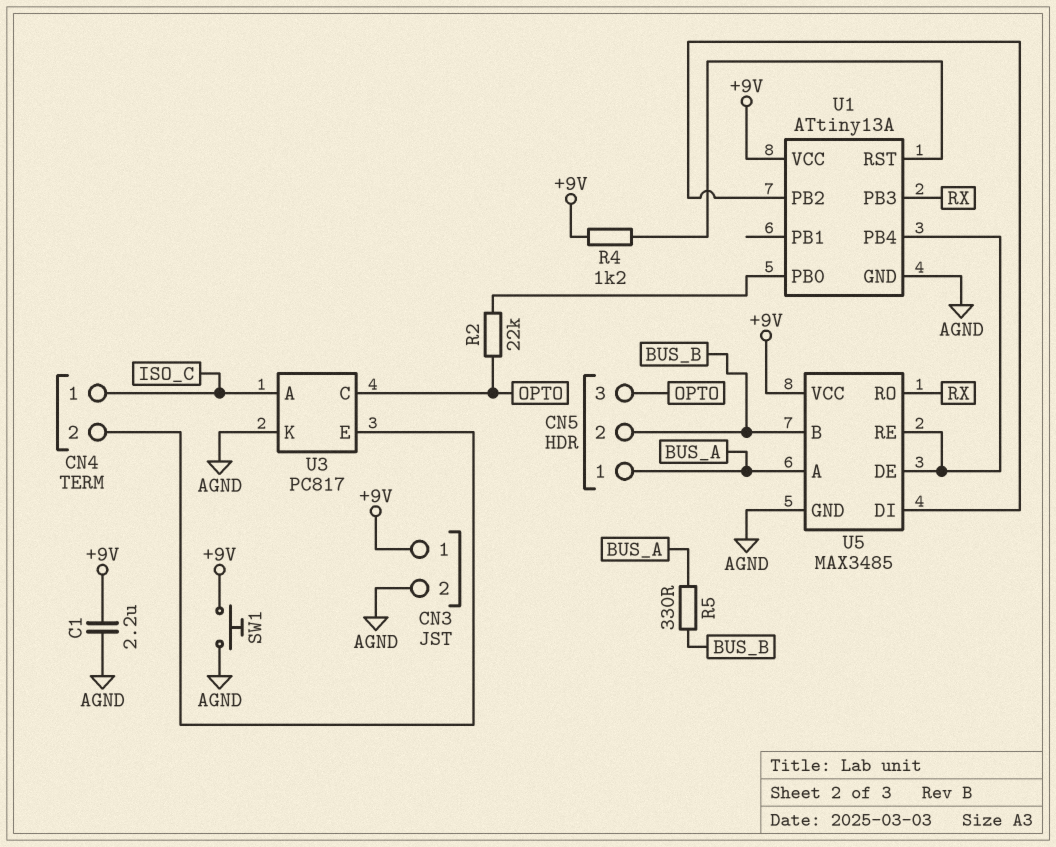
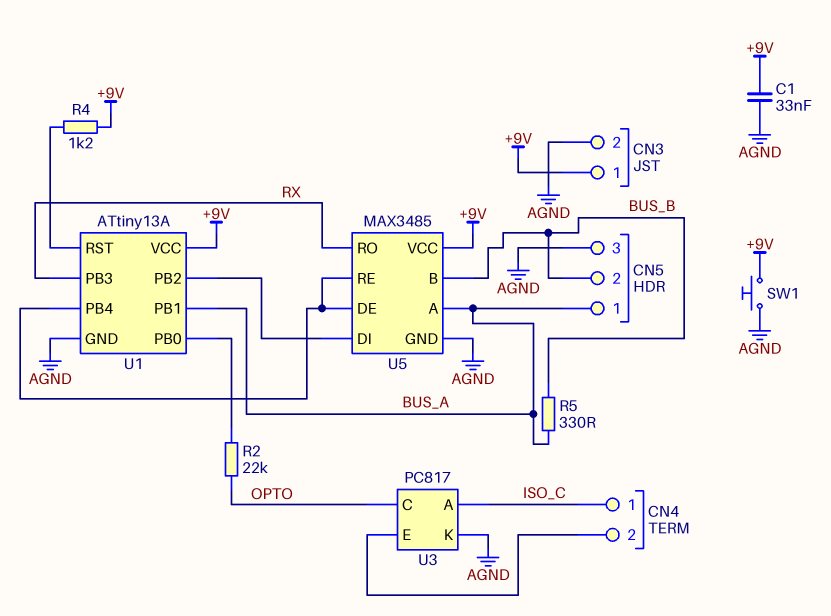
C1: 2.2uF (+9V, AGND) -> 33nF (+9V, AGND)
CN5 pin 3: OPTO -> AGND
U1 pin PB1: none -> BUS_A

